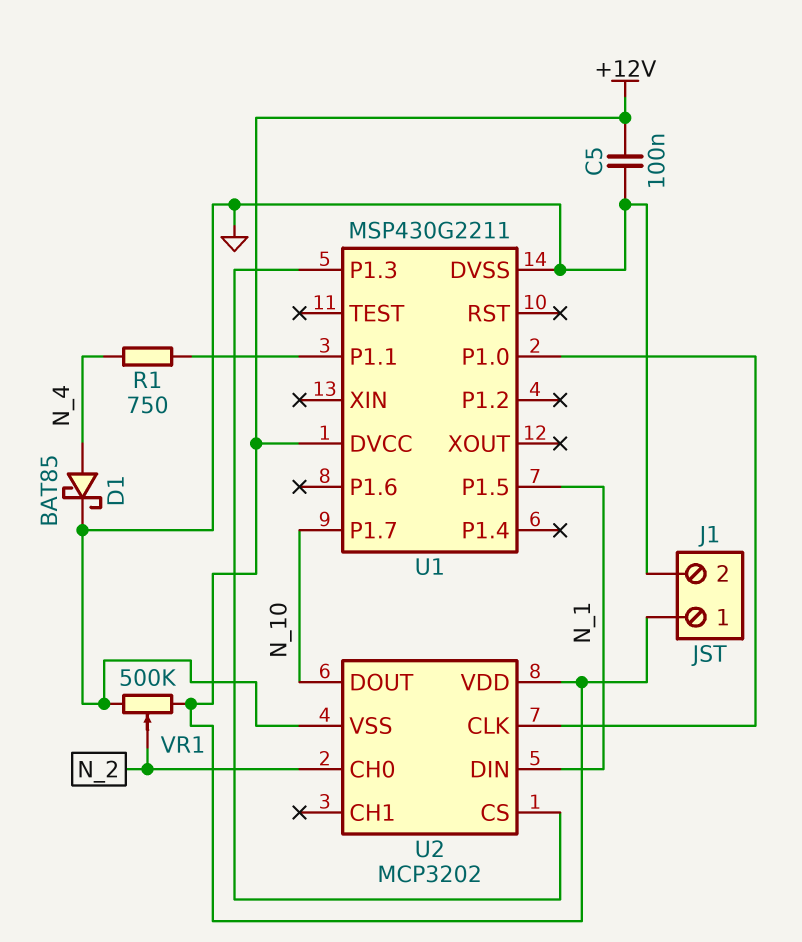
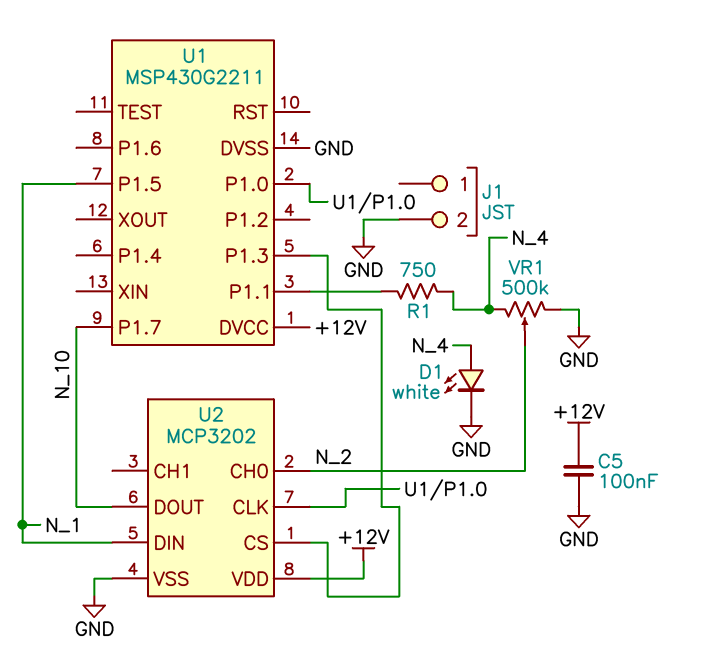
D1: schottky BAT85 (A N_4, K GND) -> LED white (A N_4, K GND)
J1 pin 1: +12V -> none
VR1: 500k (+12V, GND, wiper N_2) -> 500k (GND, N_4, wiper N_2)

